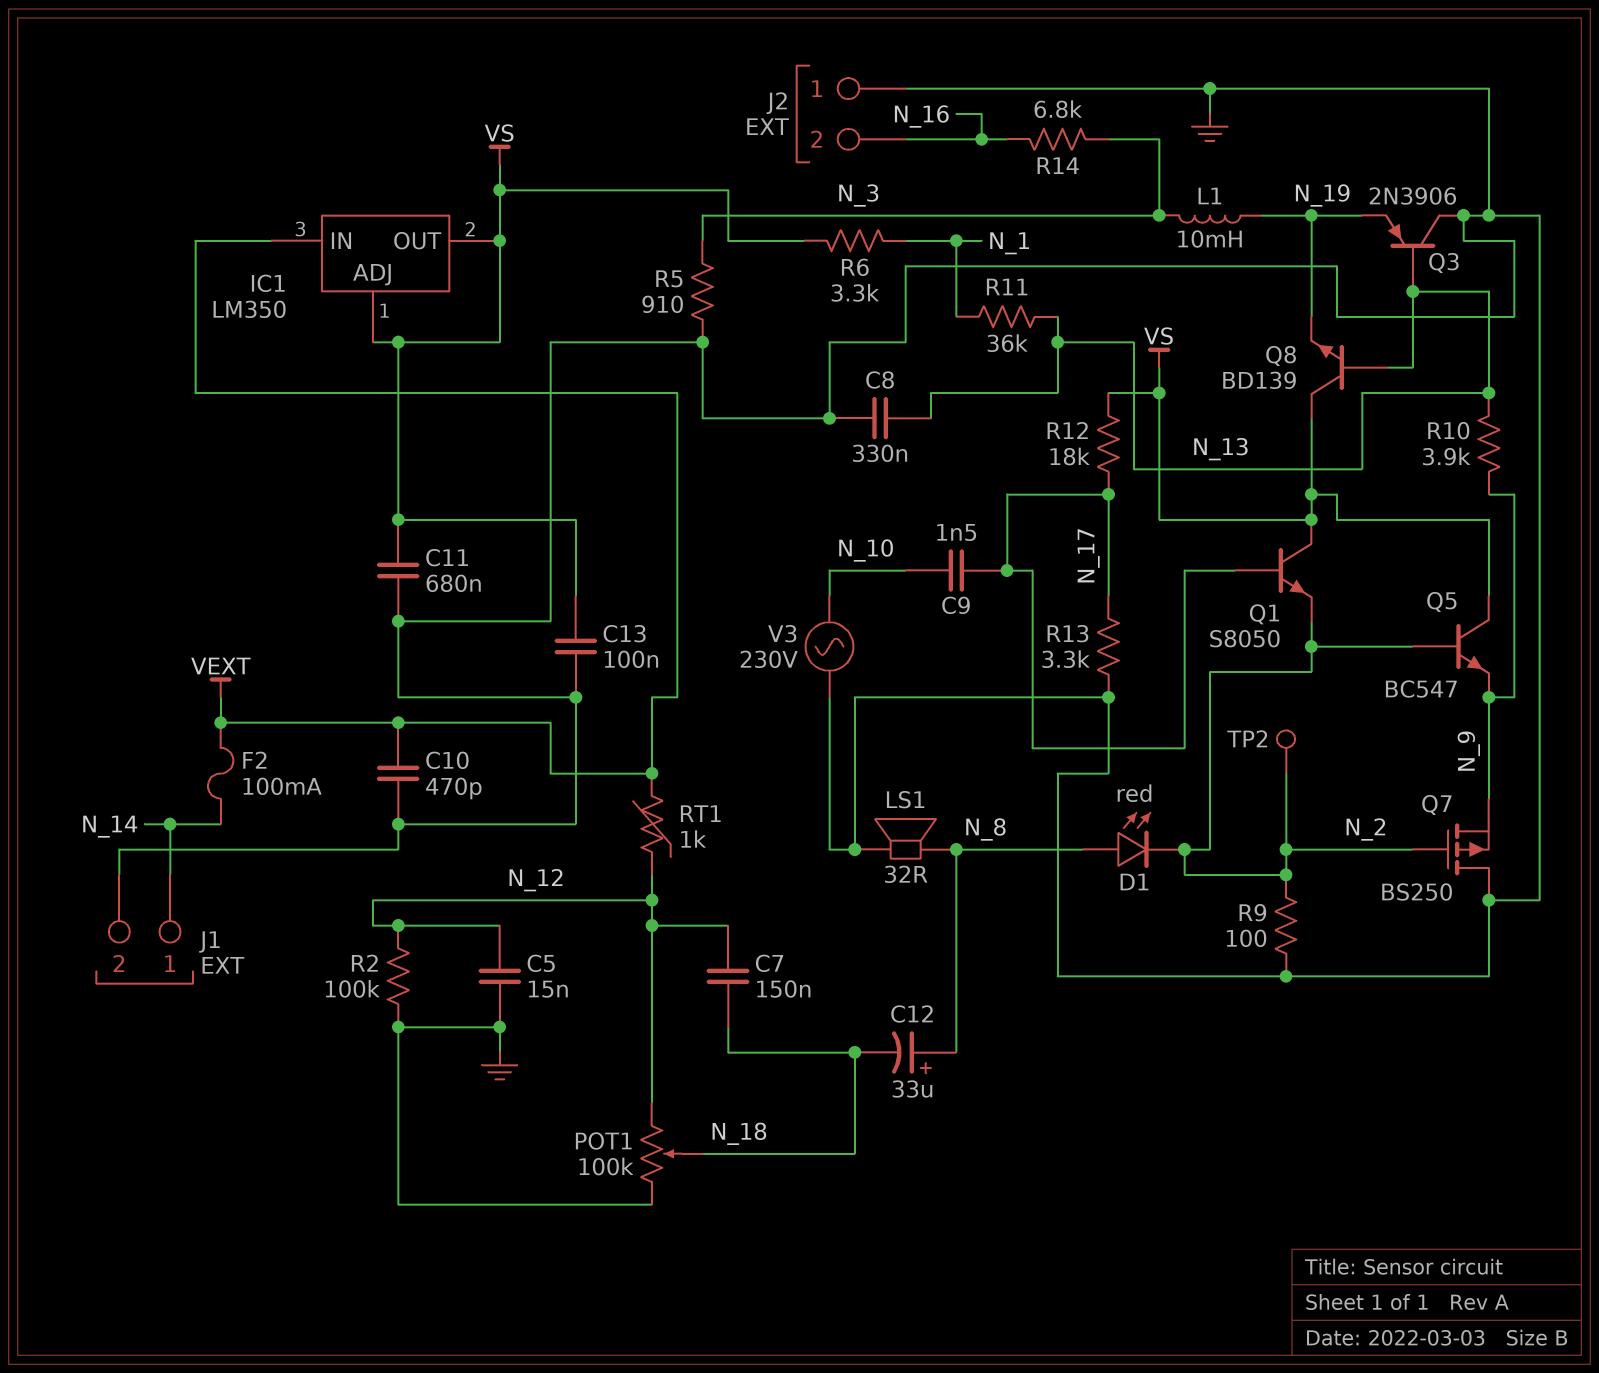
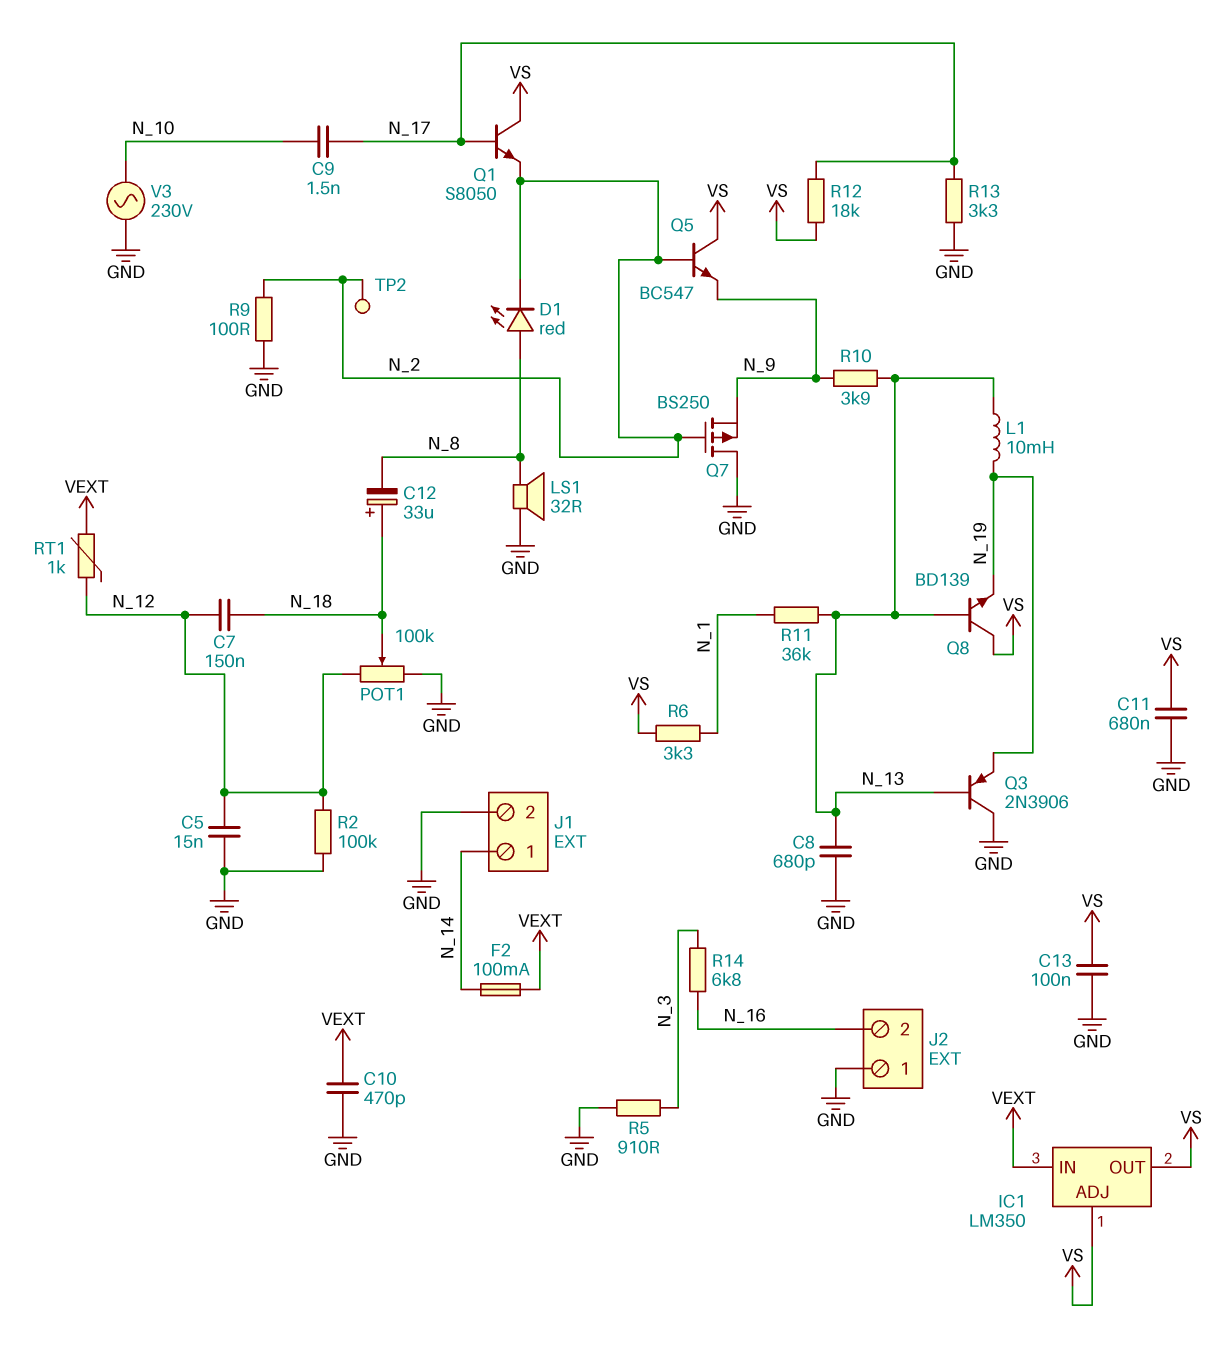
C8: 330nF (GND, N_13) -> 680pF (GND, N_13)
C12: 33uF (plus N_8, minus N_18) -> 33uF (plus N_18, minus N_8)
L1: 10mH (N_3, N_19) -> 10mH (N_13, N_19)

